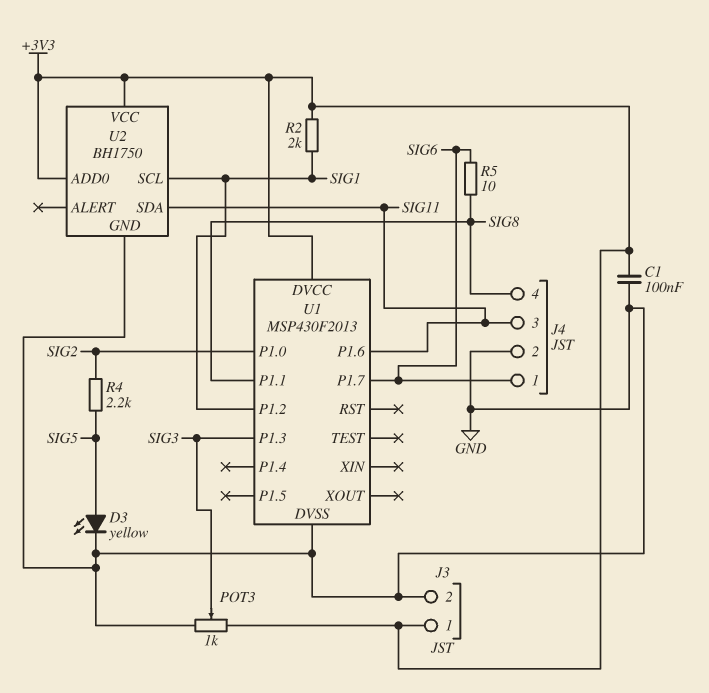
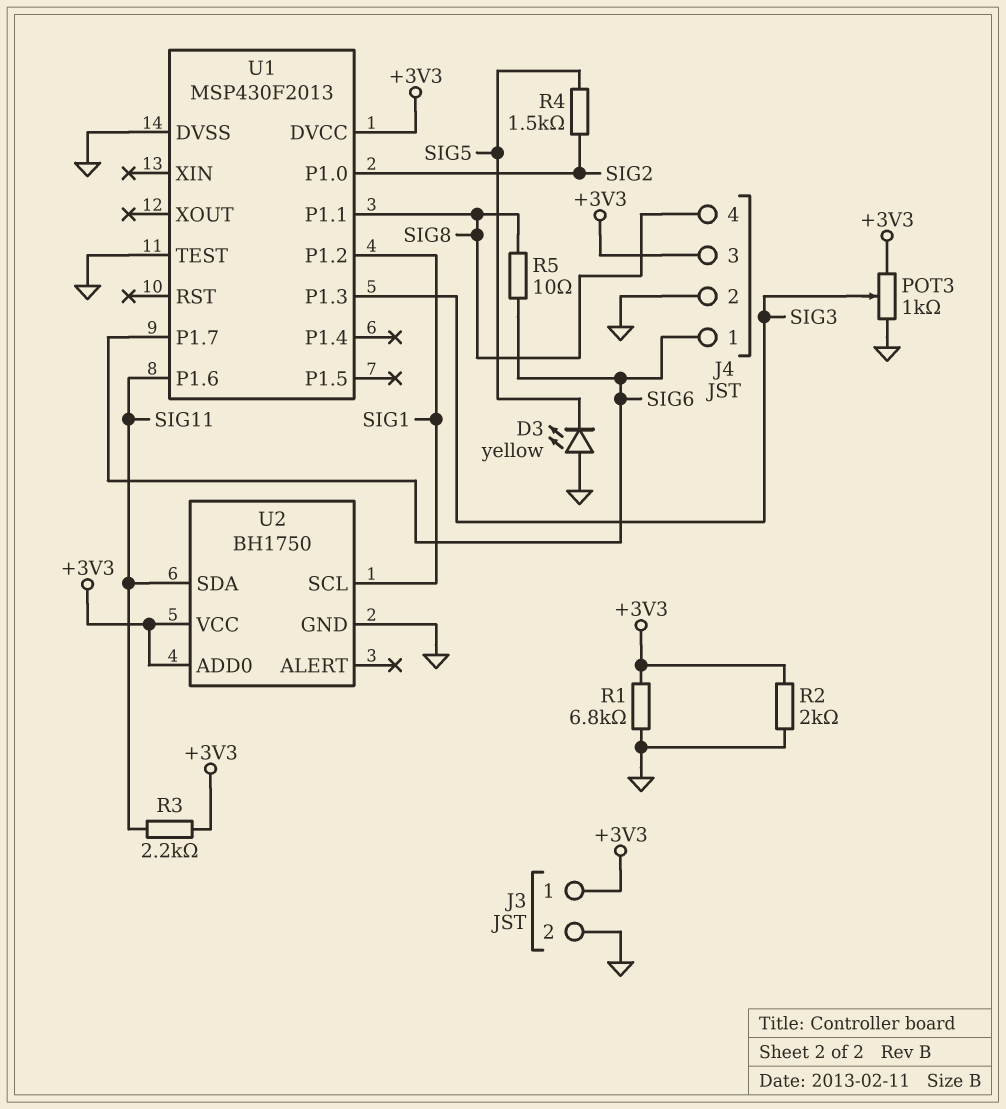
C1: 100nF (+3V3, GND) -> none
D3: LED yellow (A SIG5, K GND) -> LED yellow (A GND, K SIG5)
J4 pin 3: SIG11 -> +3V3
R1: none -> 6.8k (+3V3, GND)
R2: 2k (+3V3, SIG1) -> 2k (+3V3, GND)
R3: none -> 2.2k (+3V3, SIG11)
R4: 2.2k (SIG2, SIG5) -> 1.5k (SIG2, SIG5)
U1 pin TEST: none -> GND

